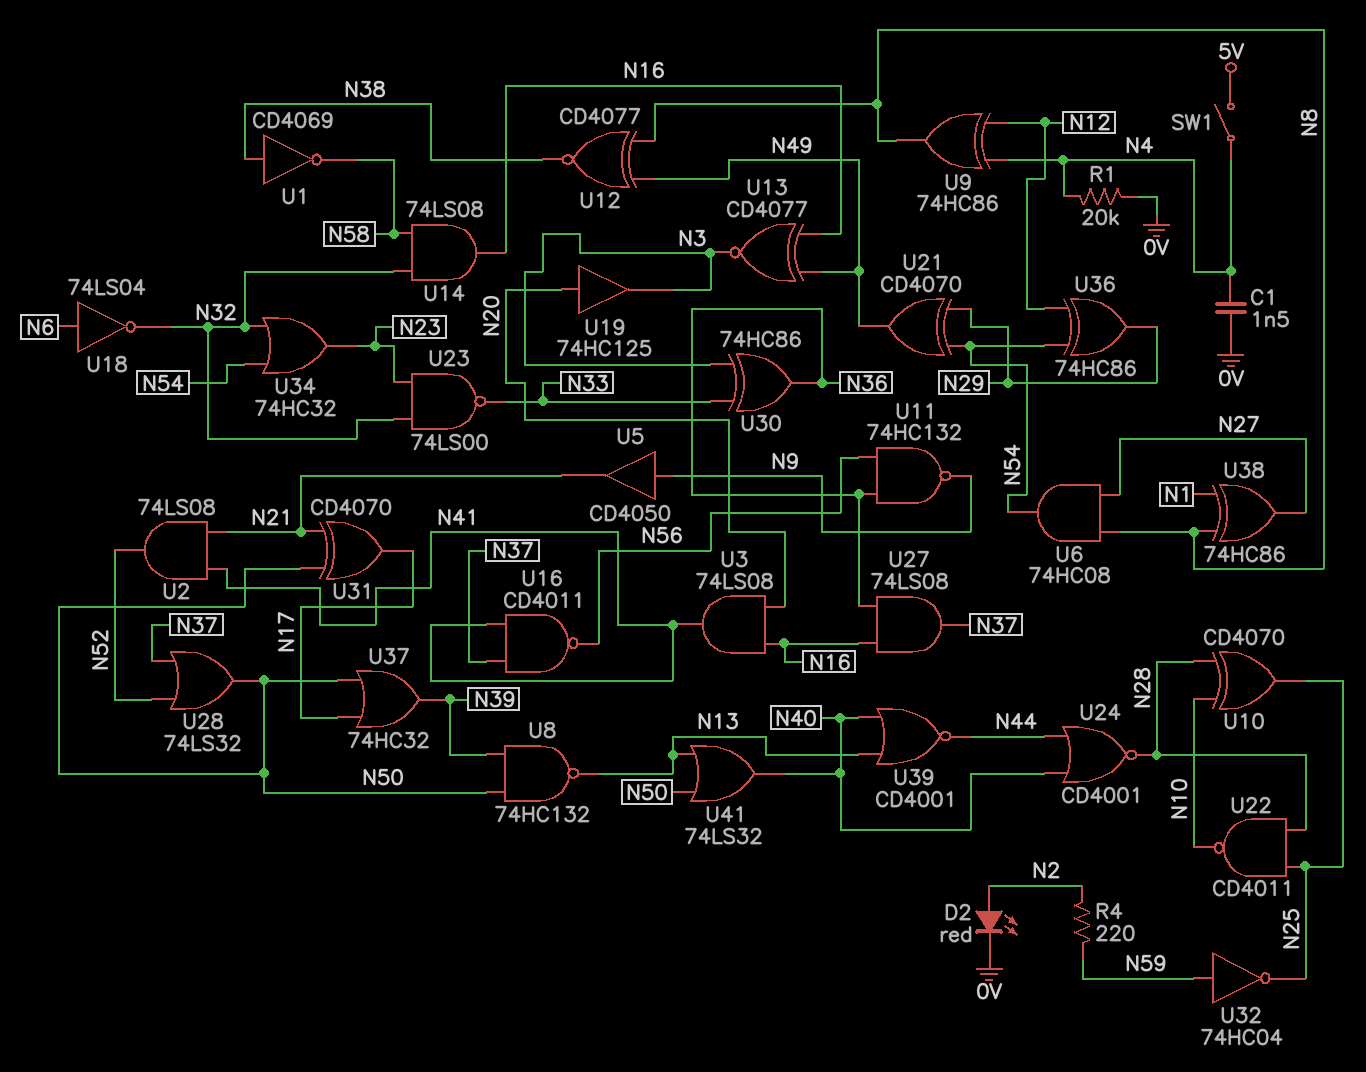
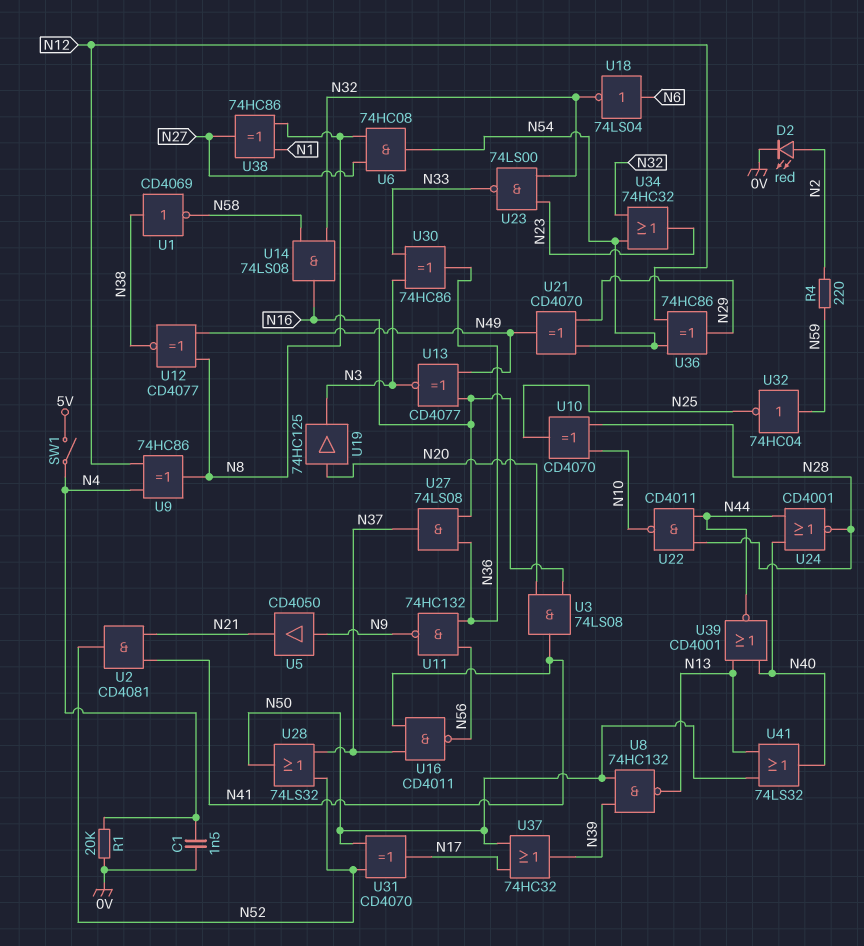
U2: AND 74LS08 (in N21, in N41, out N52) -> AND CD4081 (in N21, in N41, out N52)
U22: NAND CD4011 (in N25, in N28, out N10) -> NAND CD4011 (in N28, in N44, out N10)
U31: XOR CD4070 (in N21, in N50, out N17) -> XOR CD4070 (in N50, in N52, out N17)

